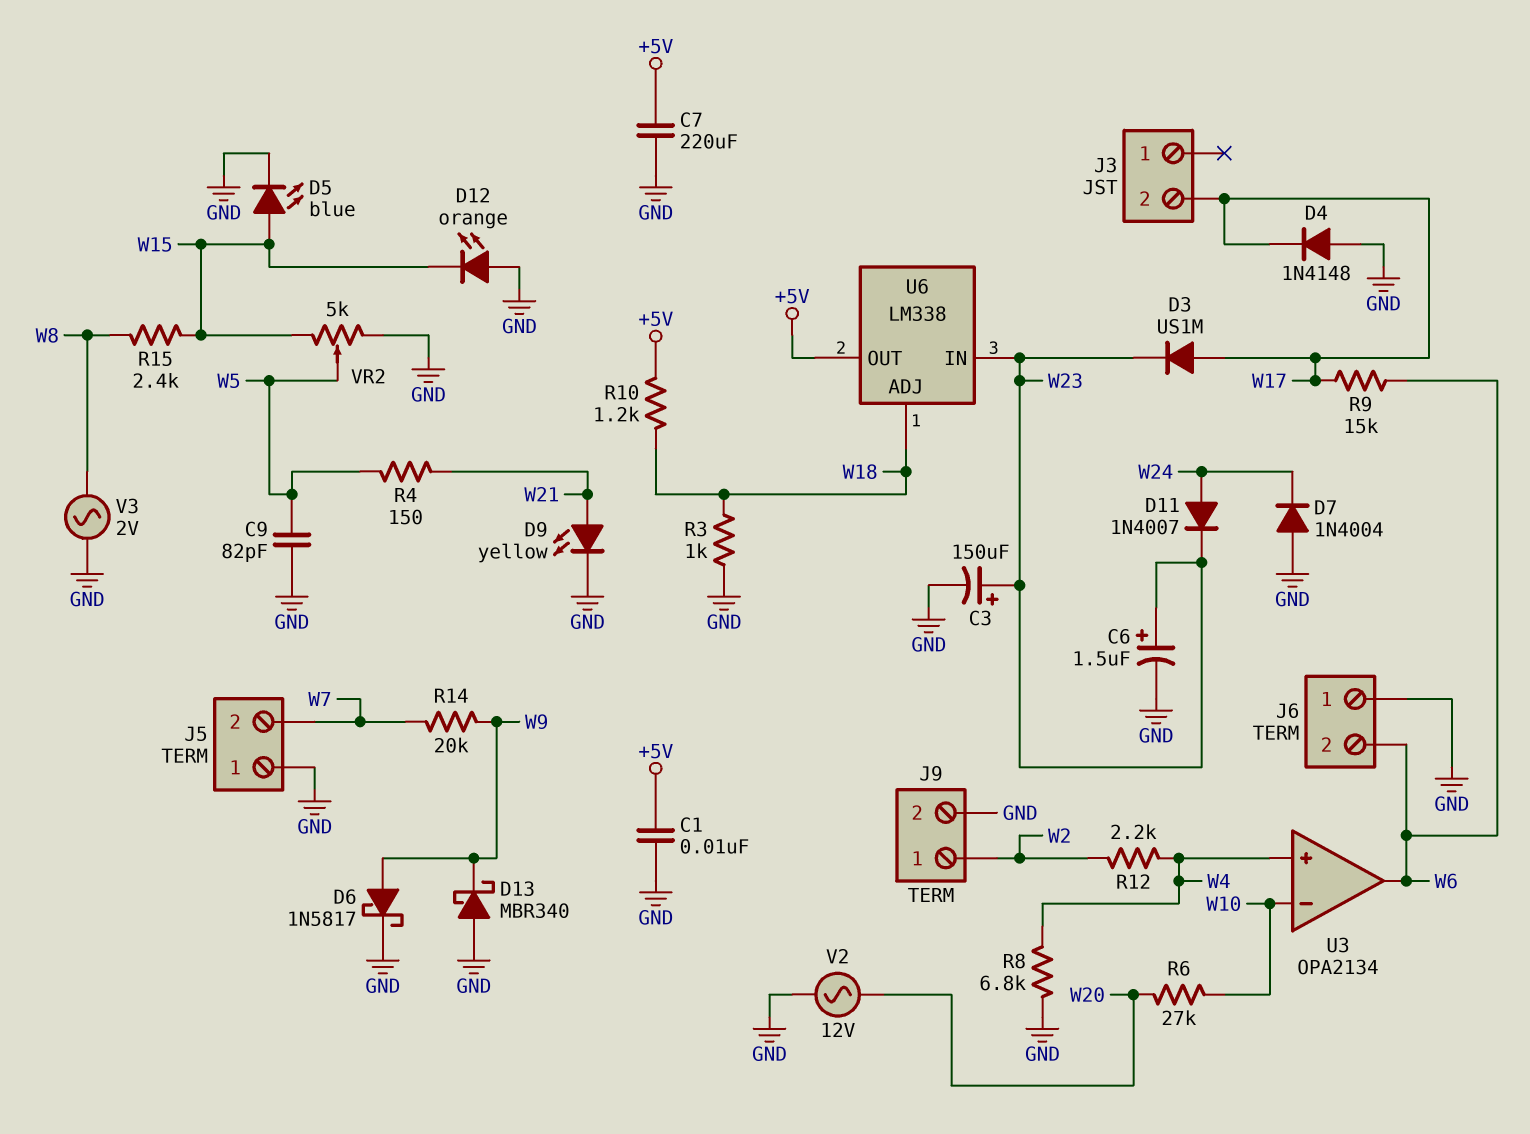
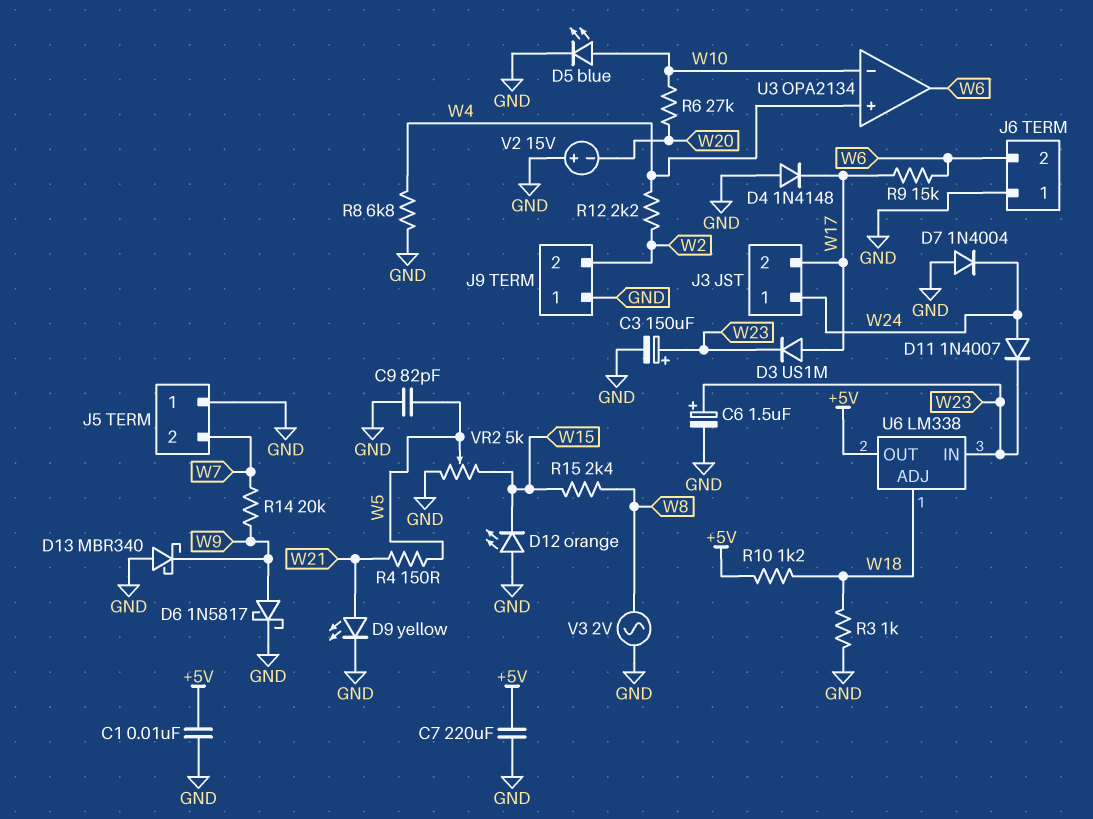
D5: LED blue (A W15, K GND) -> LED blue (A W10, K GND)
J3 pin 1: none -> W24
J9 pin 1: W2 -> GND
J9 pin 2: GND -> W2
V2: AC 12V (GND, W20) -> 15V (plus GND, minus W20)

